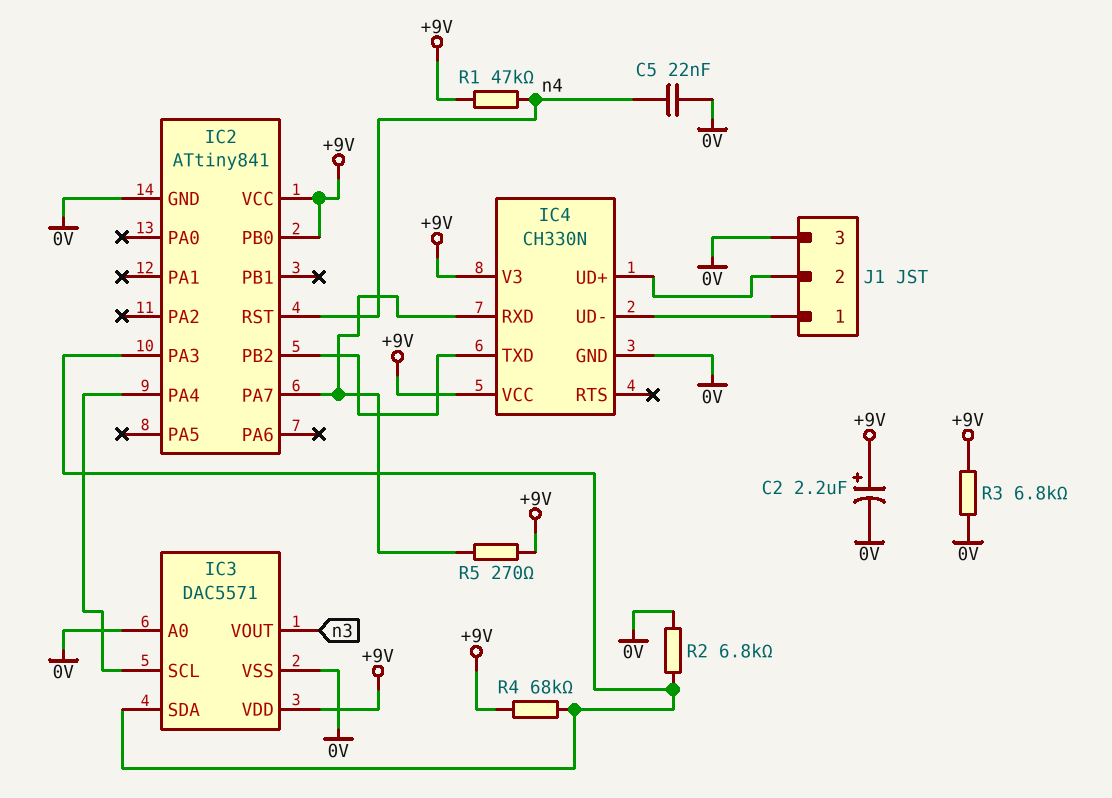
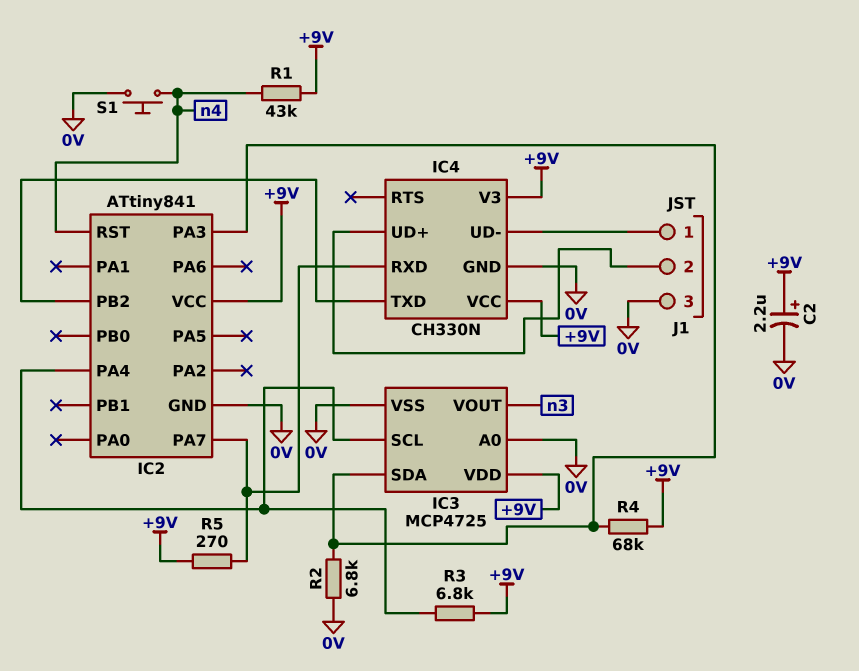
C5: 22nF (0V, n4) -> none
IC2 pin PB0: +9V -> none
IC3: DAC5571 -> MCP4725
R1: 47k (+9V, n4) -> 43k (+9V, n4)
R3: 6.8k (+9V, 0V) -> 6.8k (+9V, IC2/PA4)
S1: none -> button (0V, n4)

